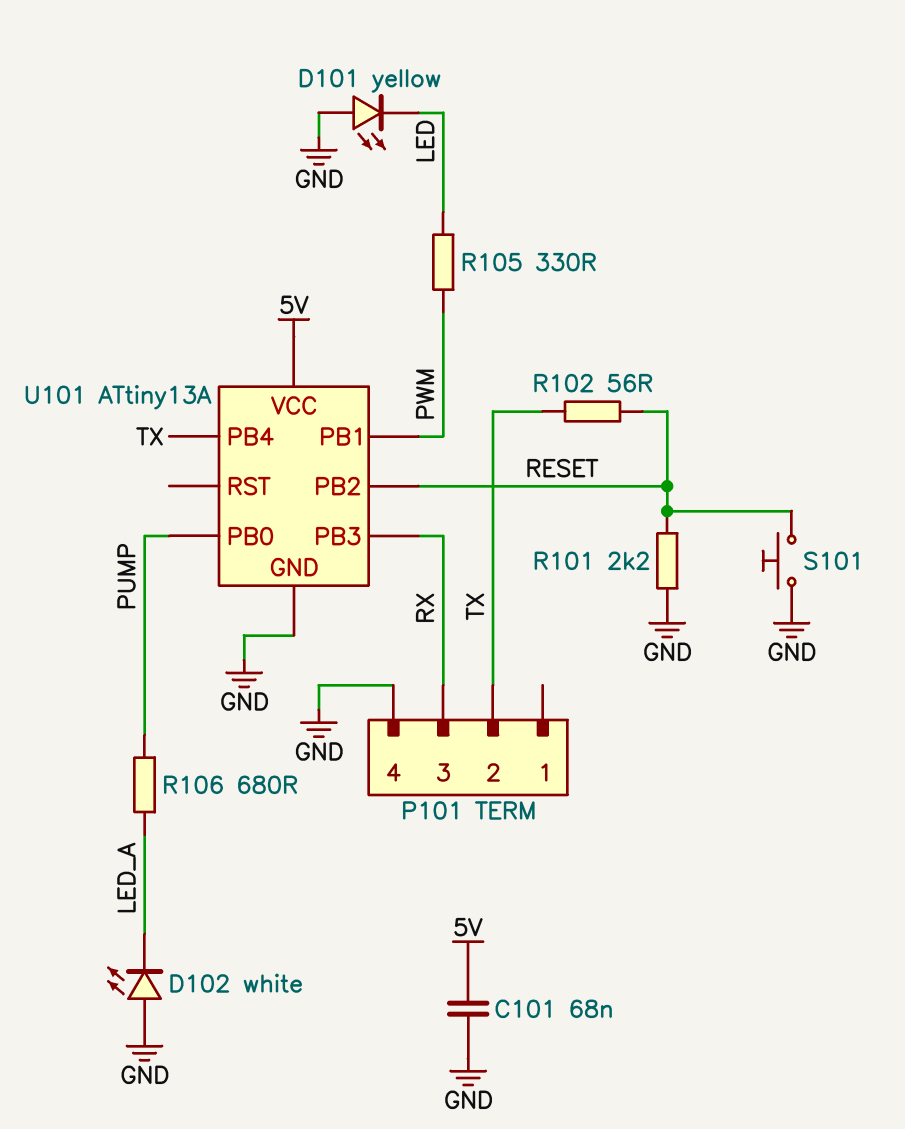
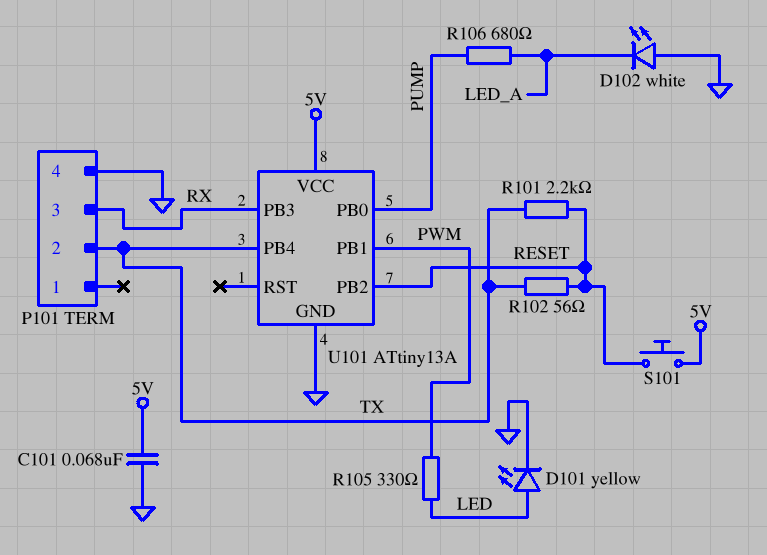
D101: LED yellow (A GND, K LED) -> LED yellow (A LED, K GND)
R101: 2.2k (GND, RESET) -> 2.2k (RESET, TX)
S101: button (GND, RESET) -> button (5V, RESET)

